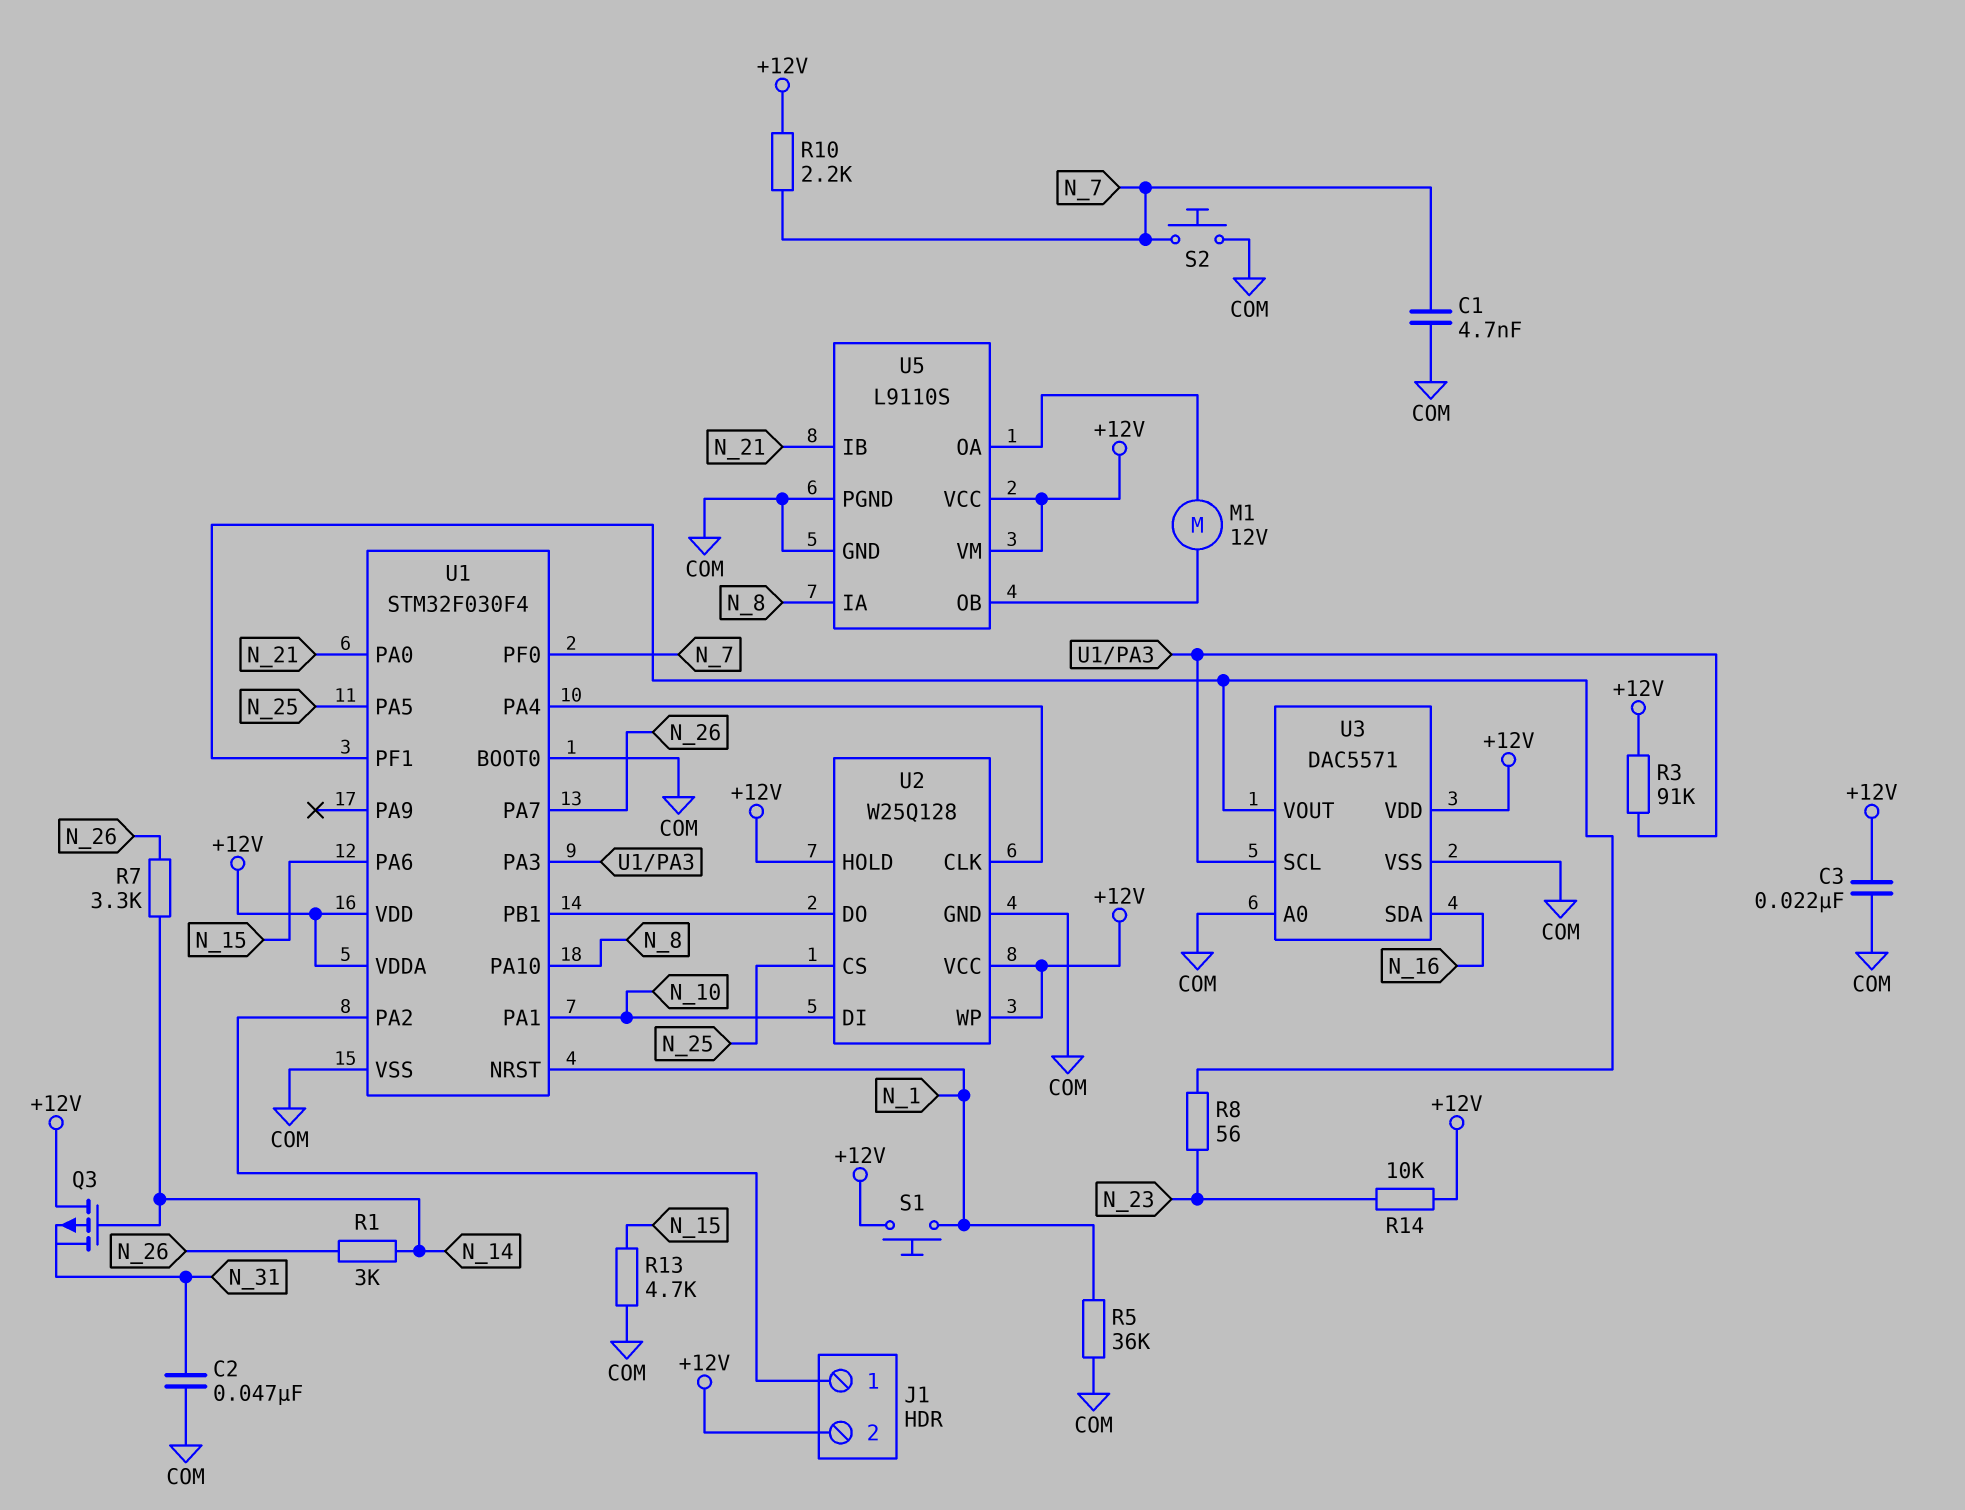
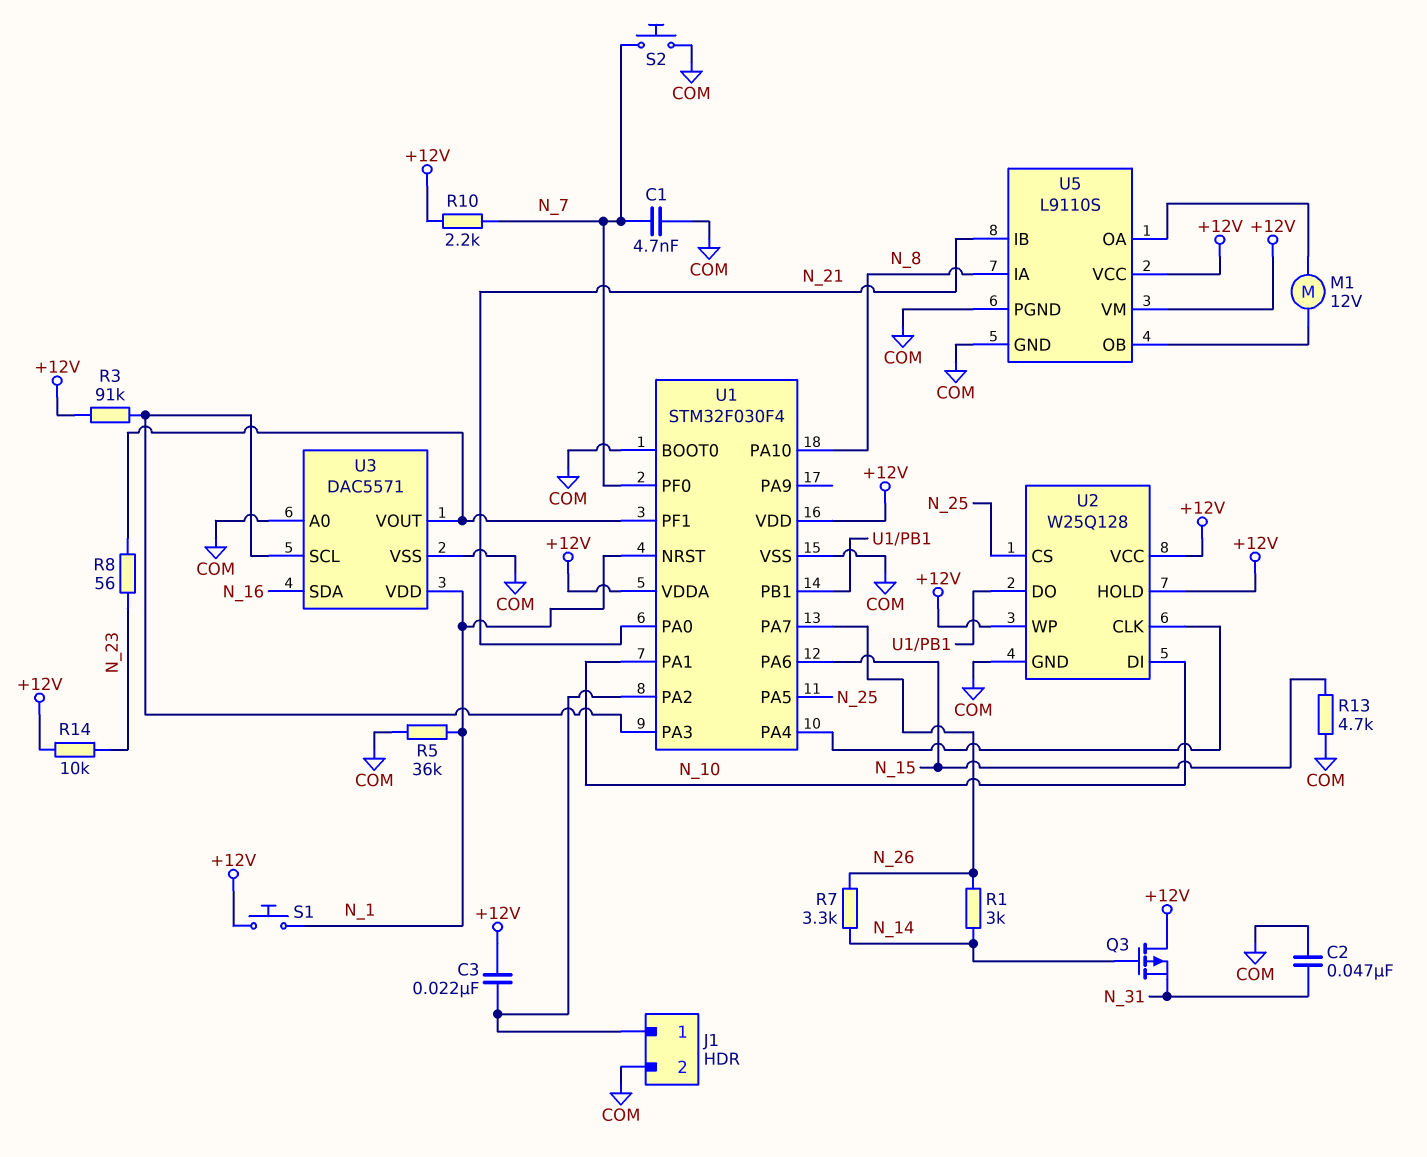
C3: 22nF (+12V, COM) -> 22nF (+12V, J1/1)
J1 pin 2: +12V -> COM
U3 pin VDD: +12V -> N_1

